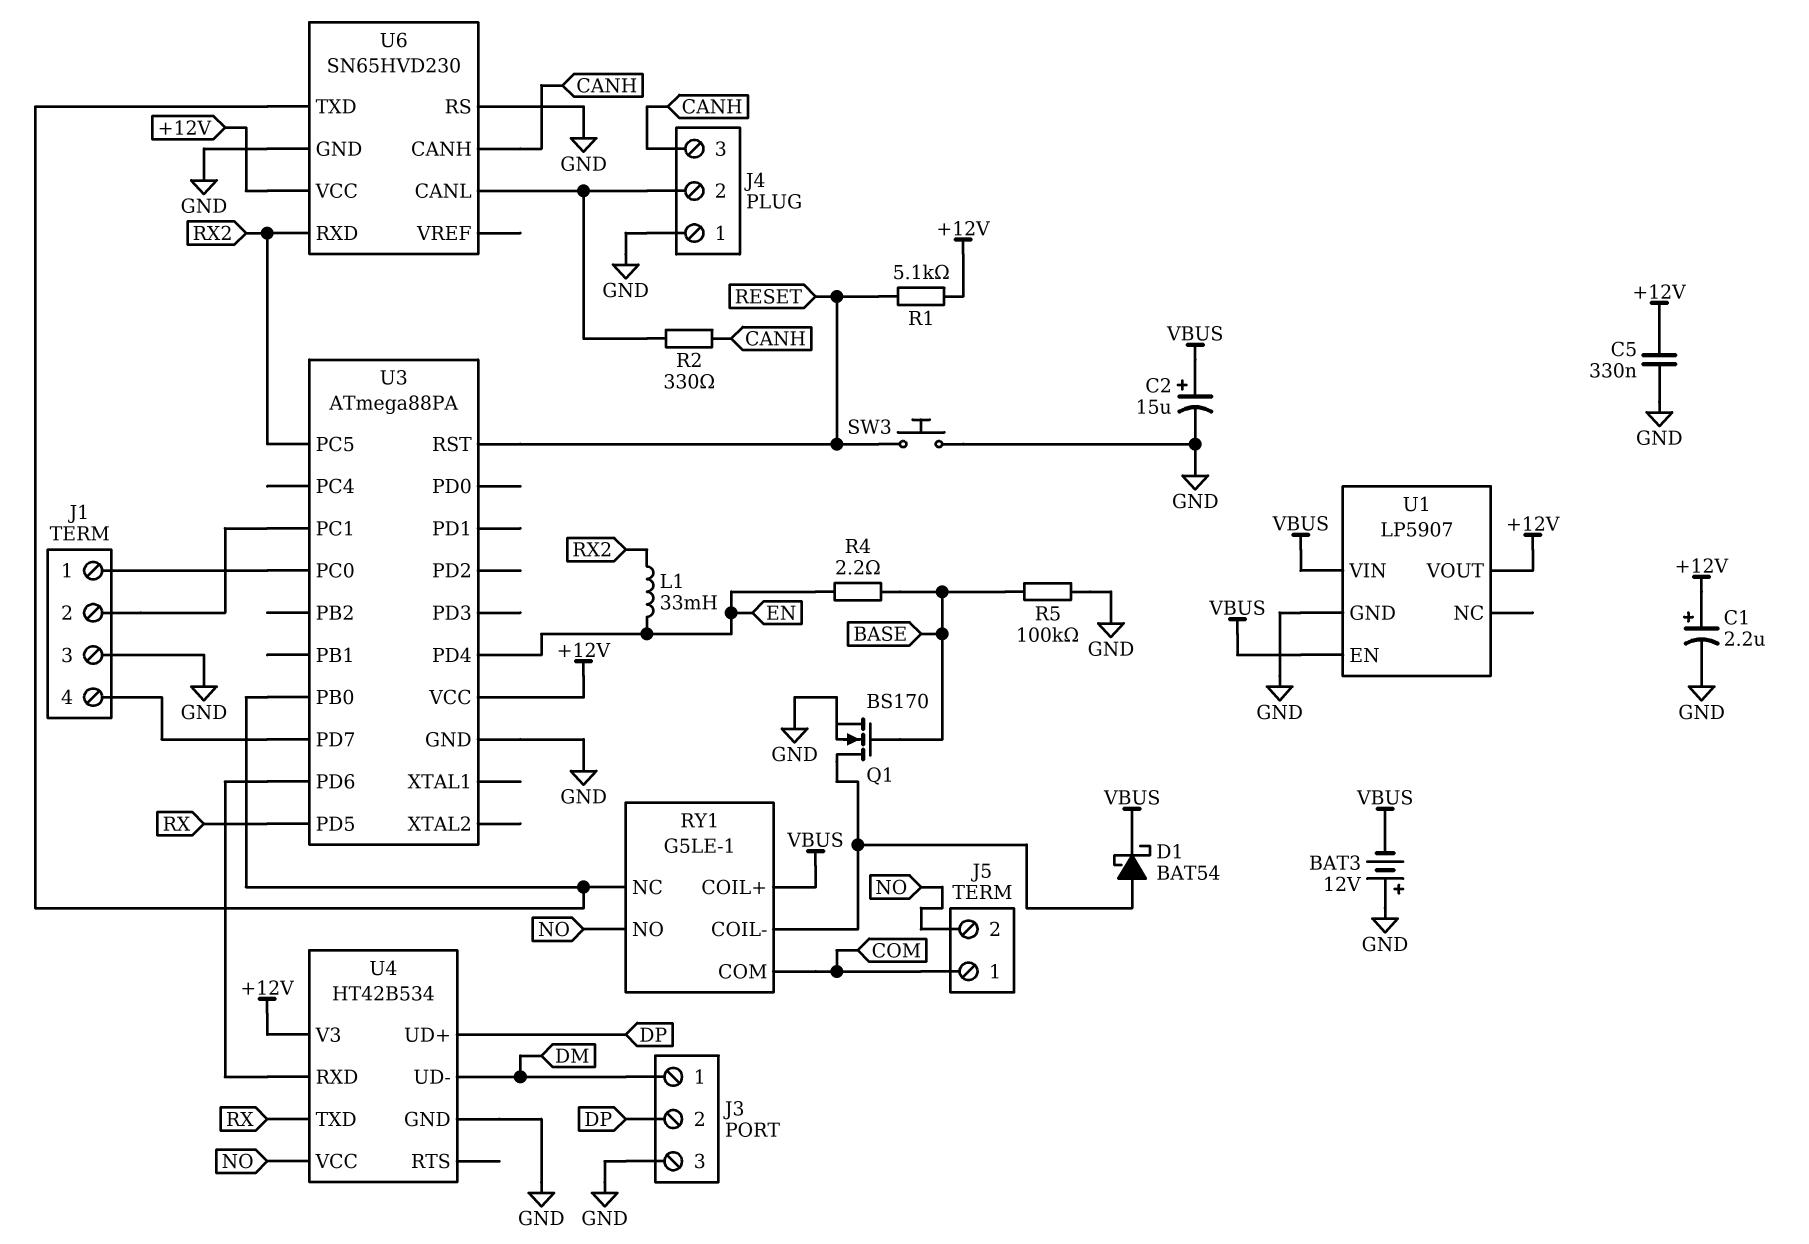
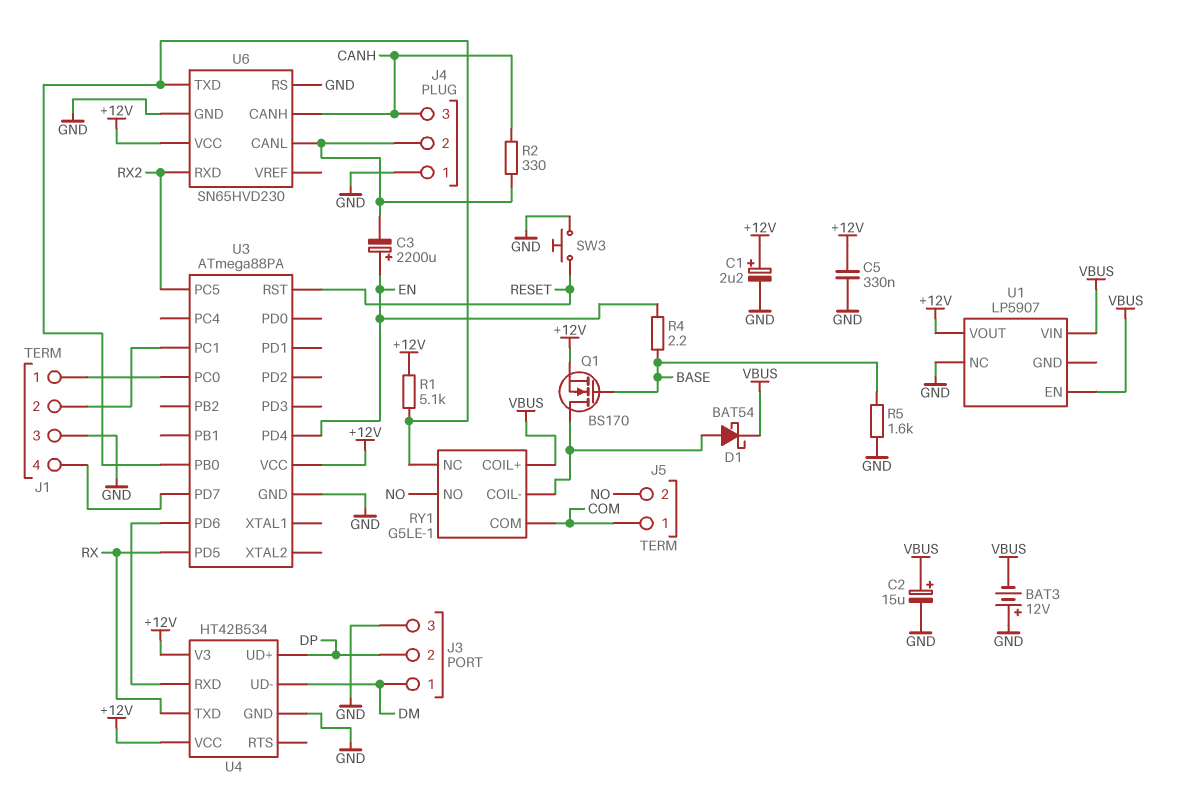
C3: none -> 2200uF (plus EN, minus J4/2)
L1: 33mH (EN, RX2) -> none
Q1: NMOS BS170 (G BASE, D RY1/COIL-, S GND) -> NMOS BS170 (G BASE, D RY1/COIL-, S +12V)
R1: 5.1k (+12V, RESET) -> 5.1k (+12V, RY1/NC)
R5: 100k (BASE, GND) -> 1.6k (BASE, GND)
U1 pin GND: GND -> none
U1 pin NC: none -> GND
U4 pin VCC: NO -> +12V

